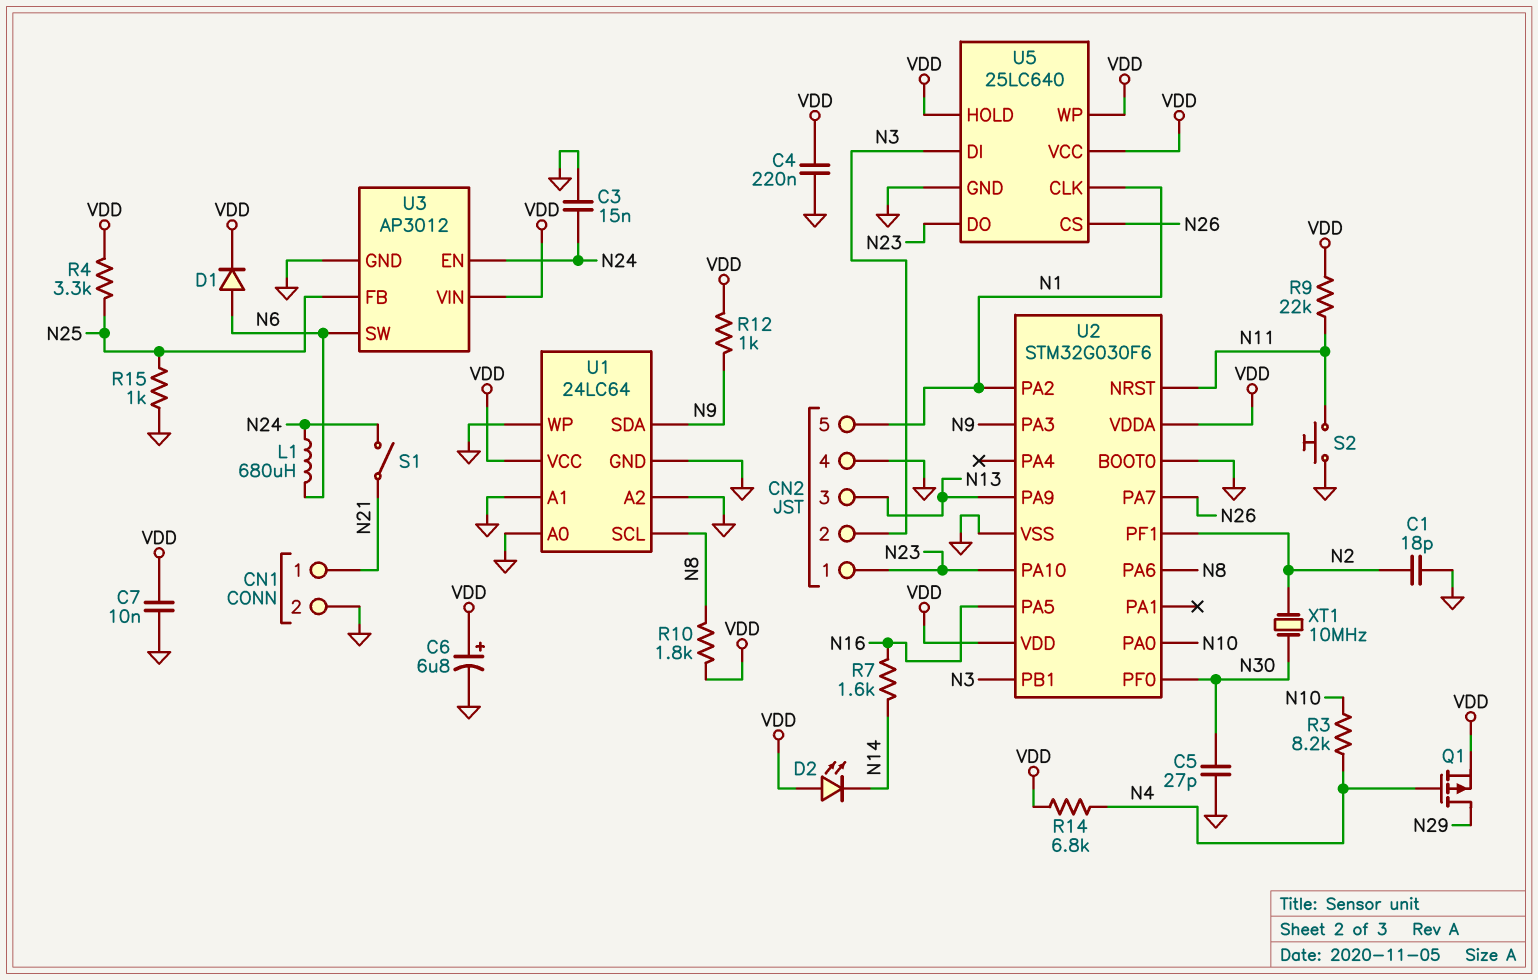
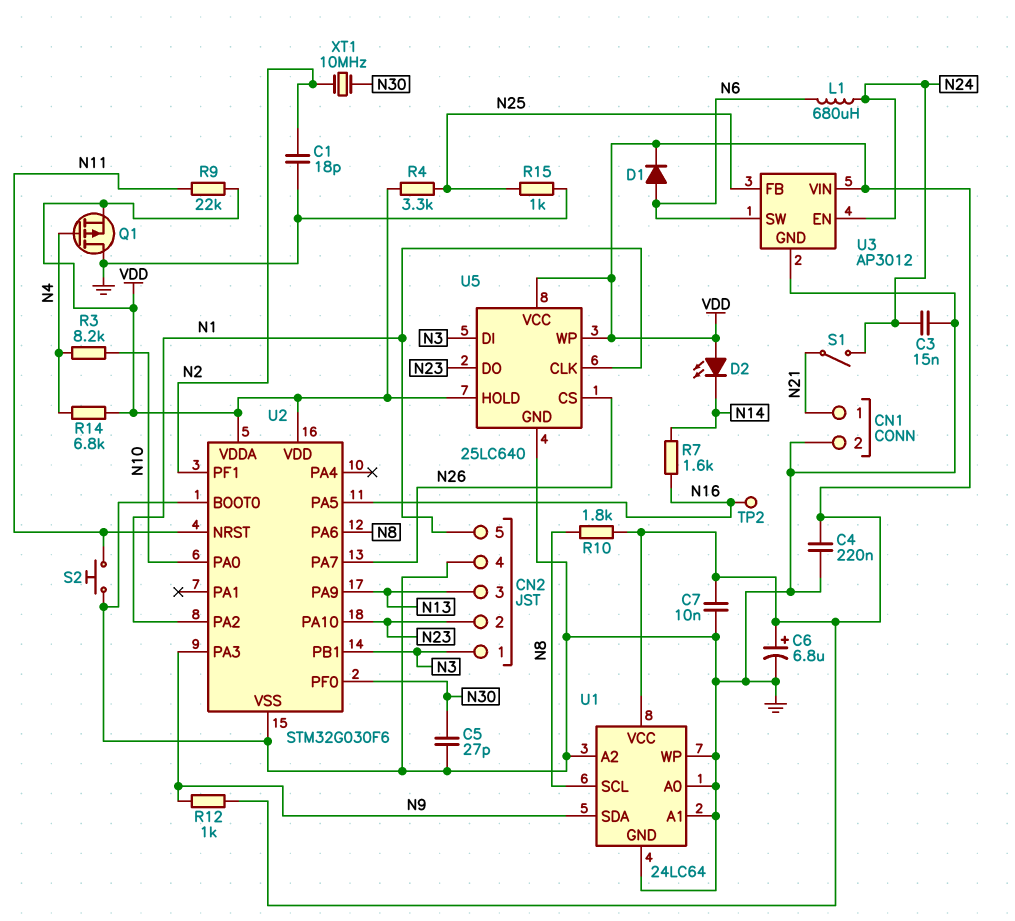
CN2 pin 1: N23 -> N3
CN2 pin 2: N3 -> N23
Q1: PMOS (G N4, D N29, S VDD) -> PMOS (G N4, D GND, S VDD)
TP2: none -> test point (N16)

